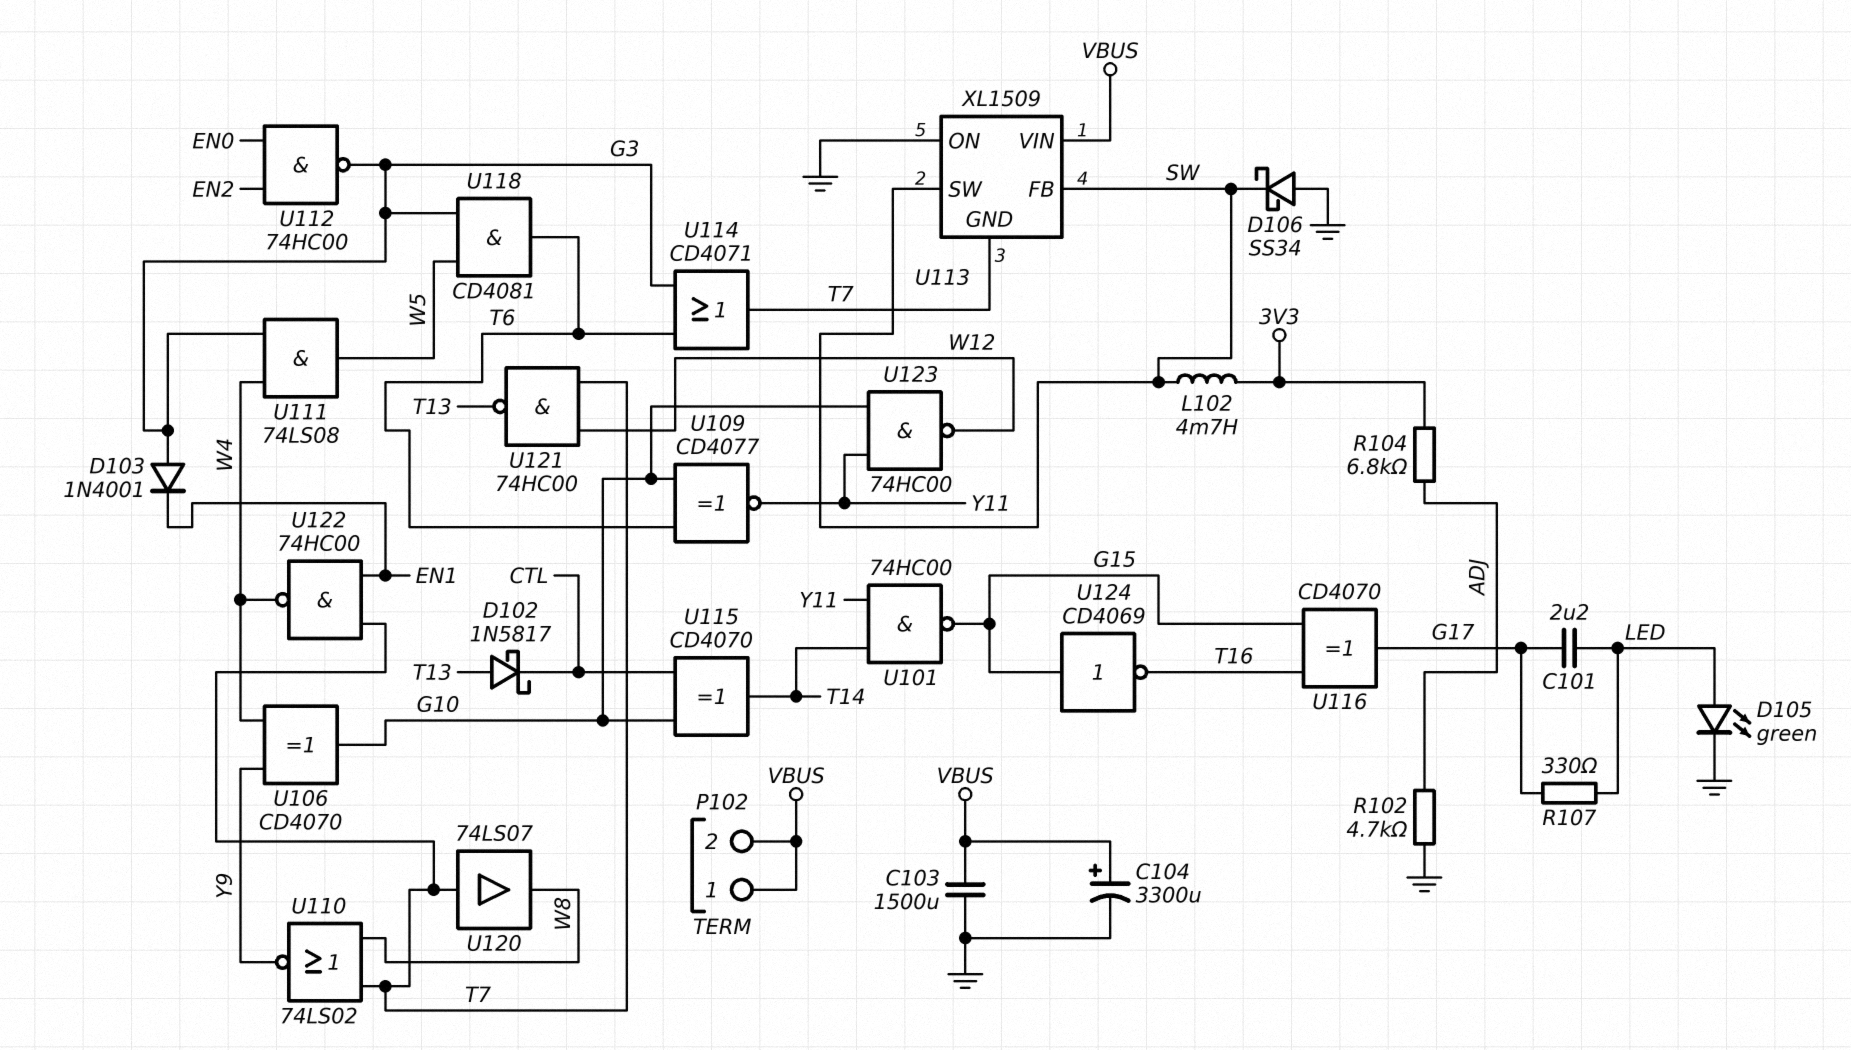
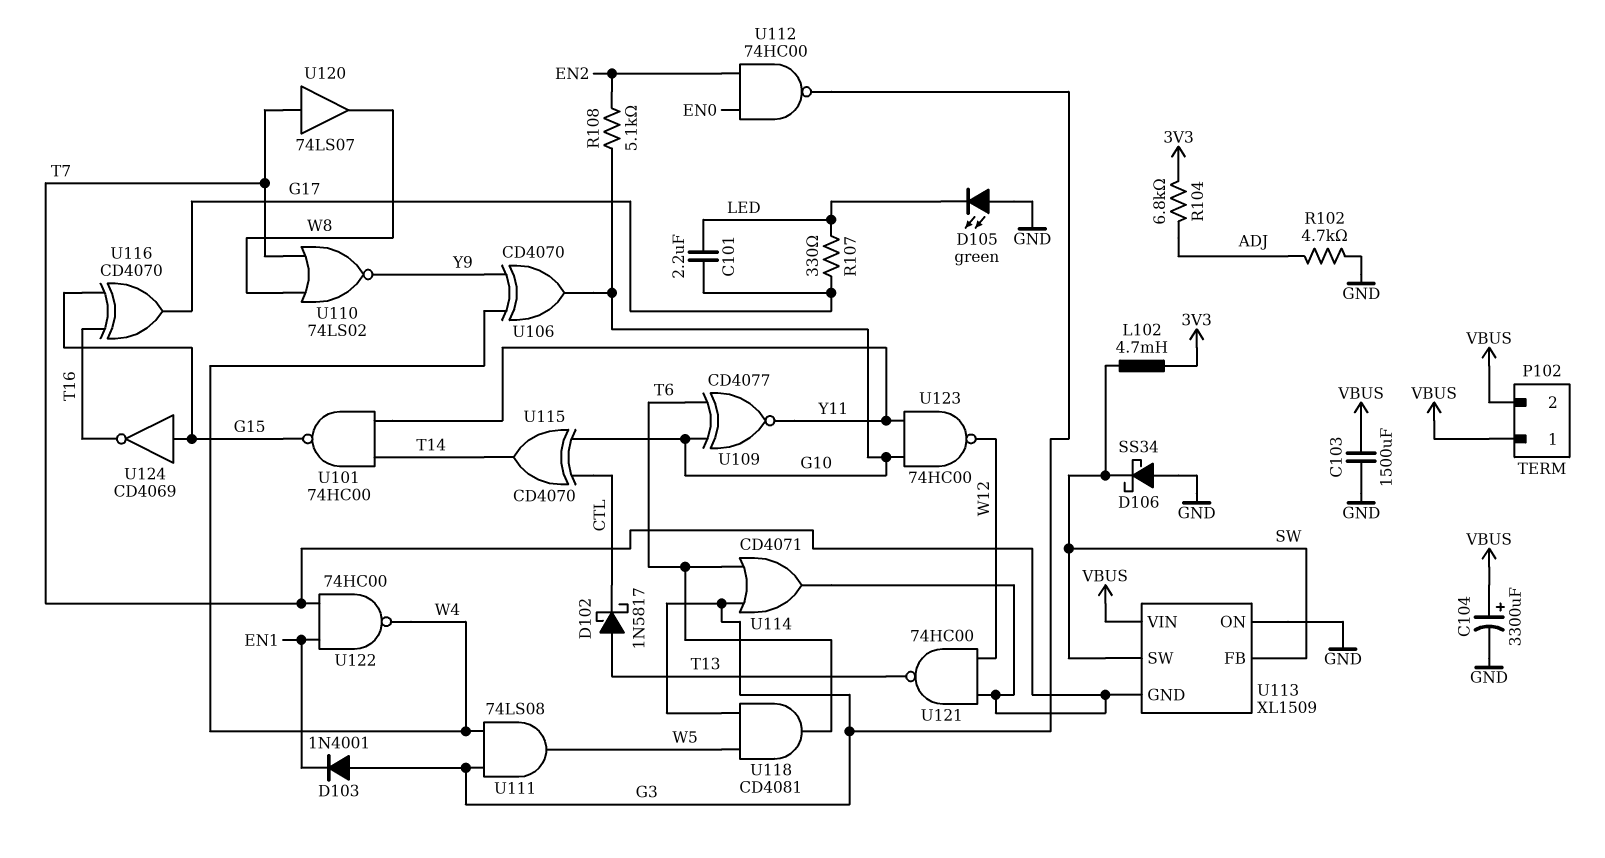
D105: LED green (A LED, K GND) -> LED green (A GND, K LED)
R108: none -> 5.1k (EN2, G10)

